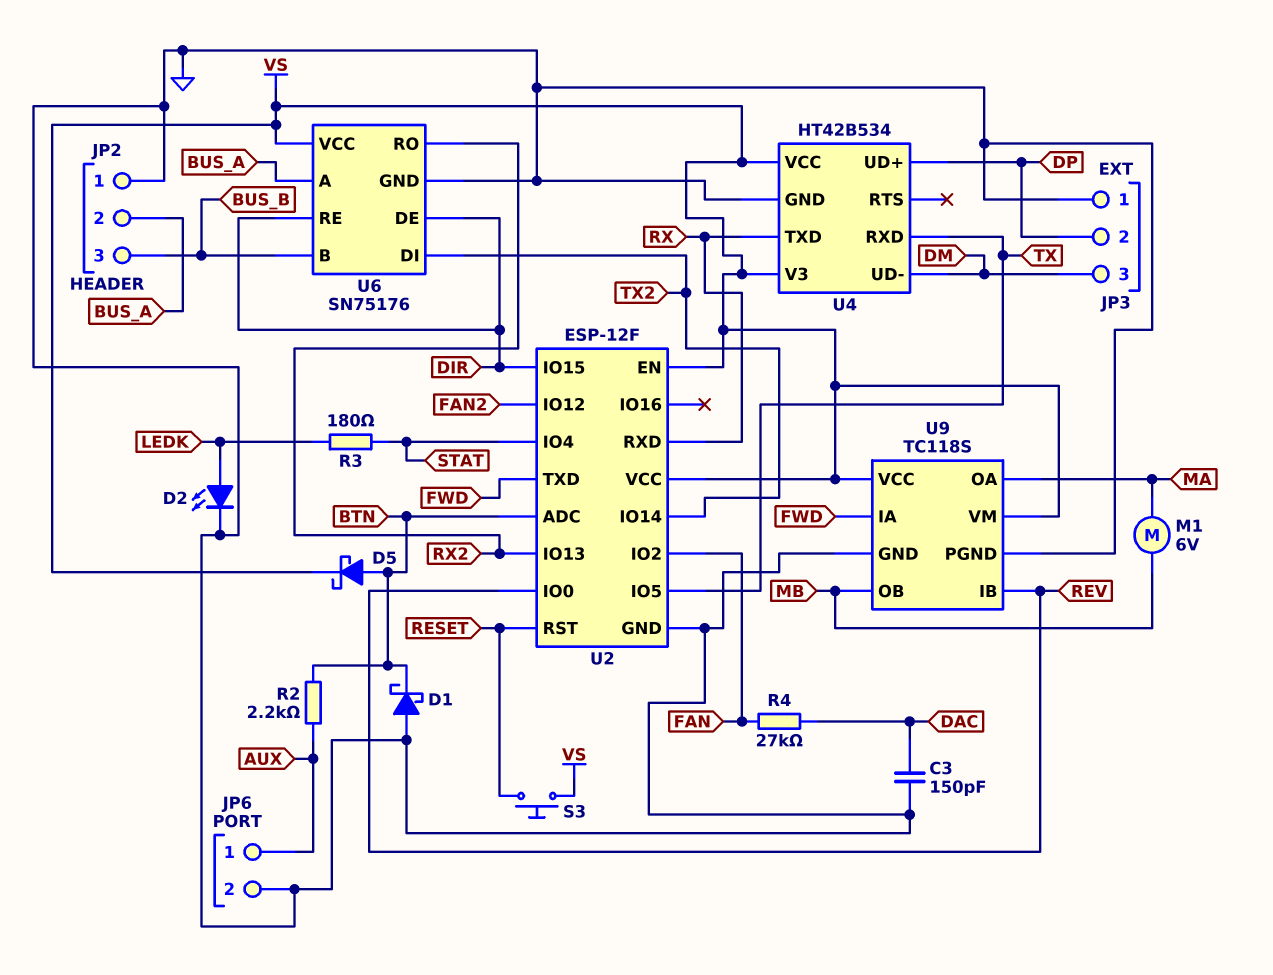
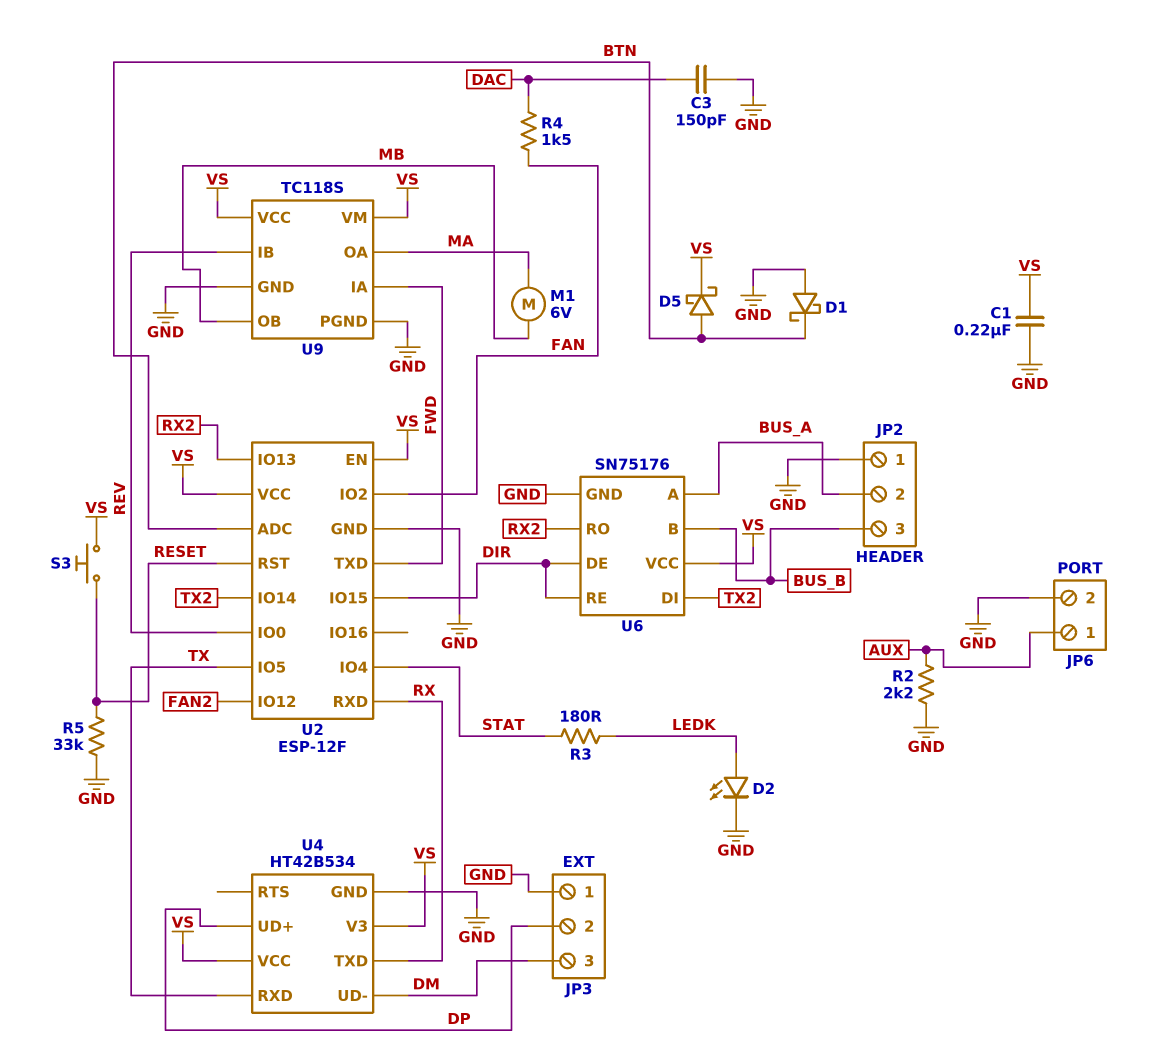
C1: none -> 220nF (GND, VS)
R2: 2.2k (AUX, BTN) -> 2.2k (AUX, GND)
R4: 27k (DAC, FAN) -> 1.5k (DAC, FAN)
R5: none -> 33k (GND, RESET)

